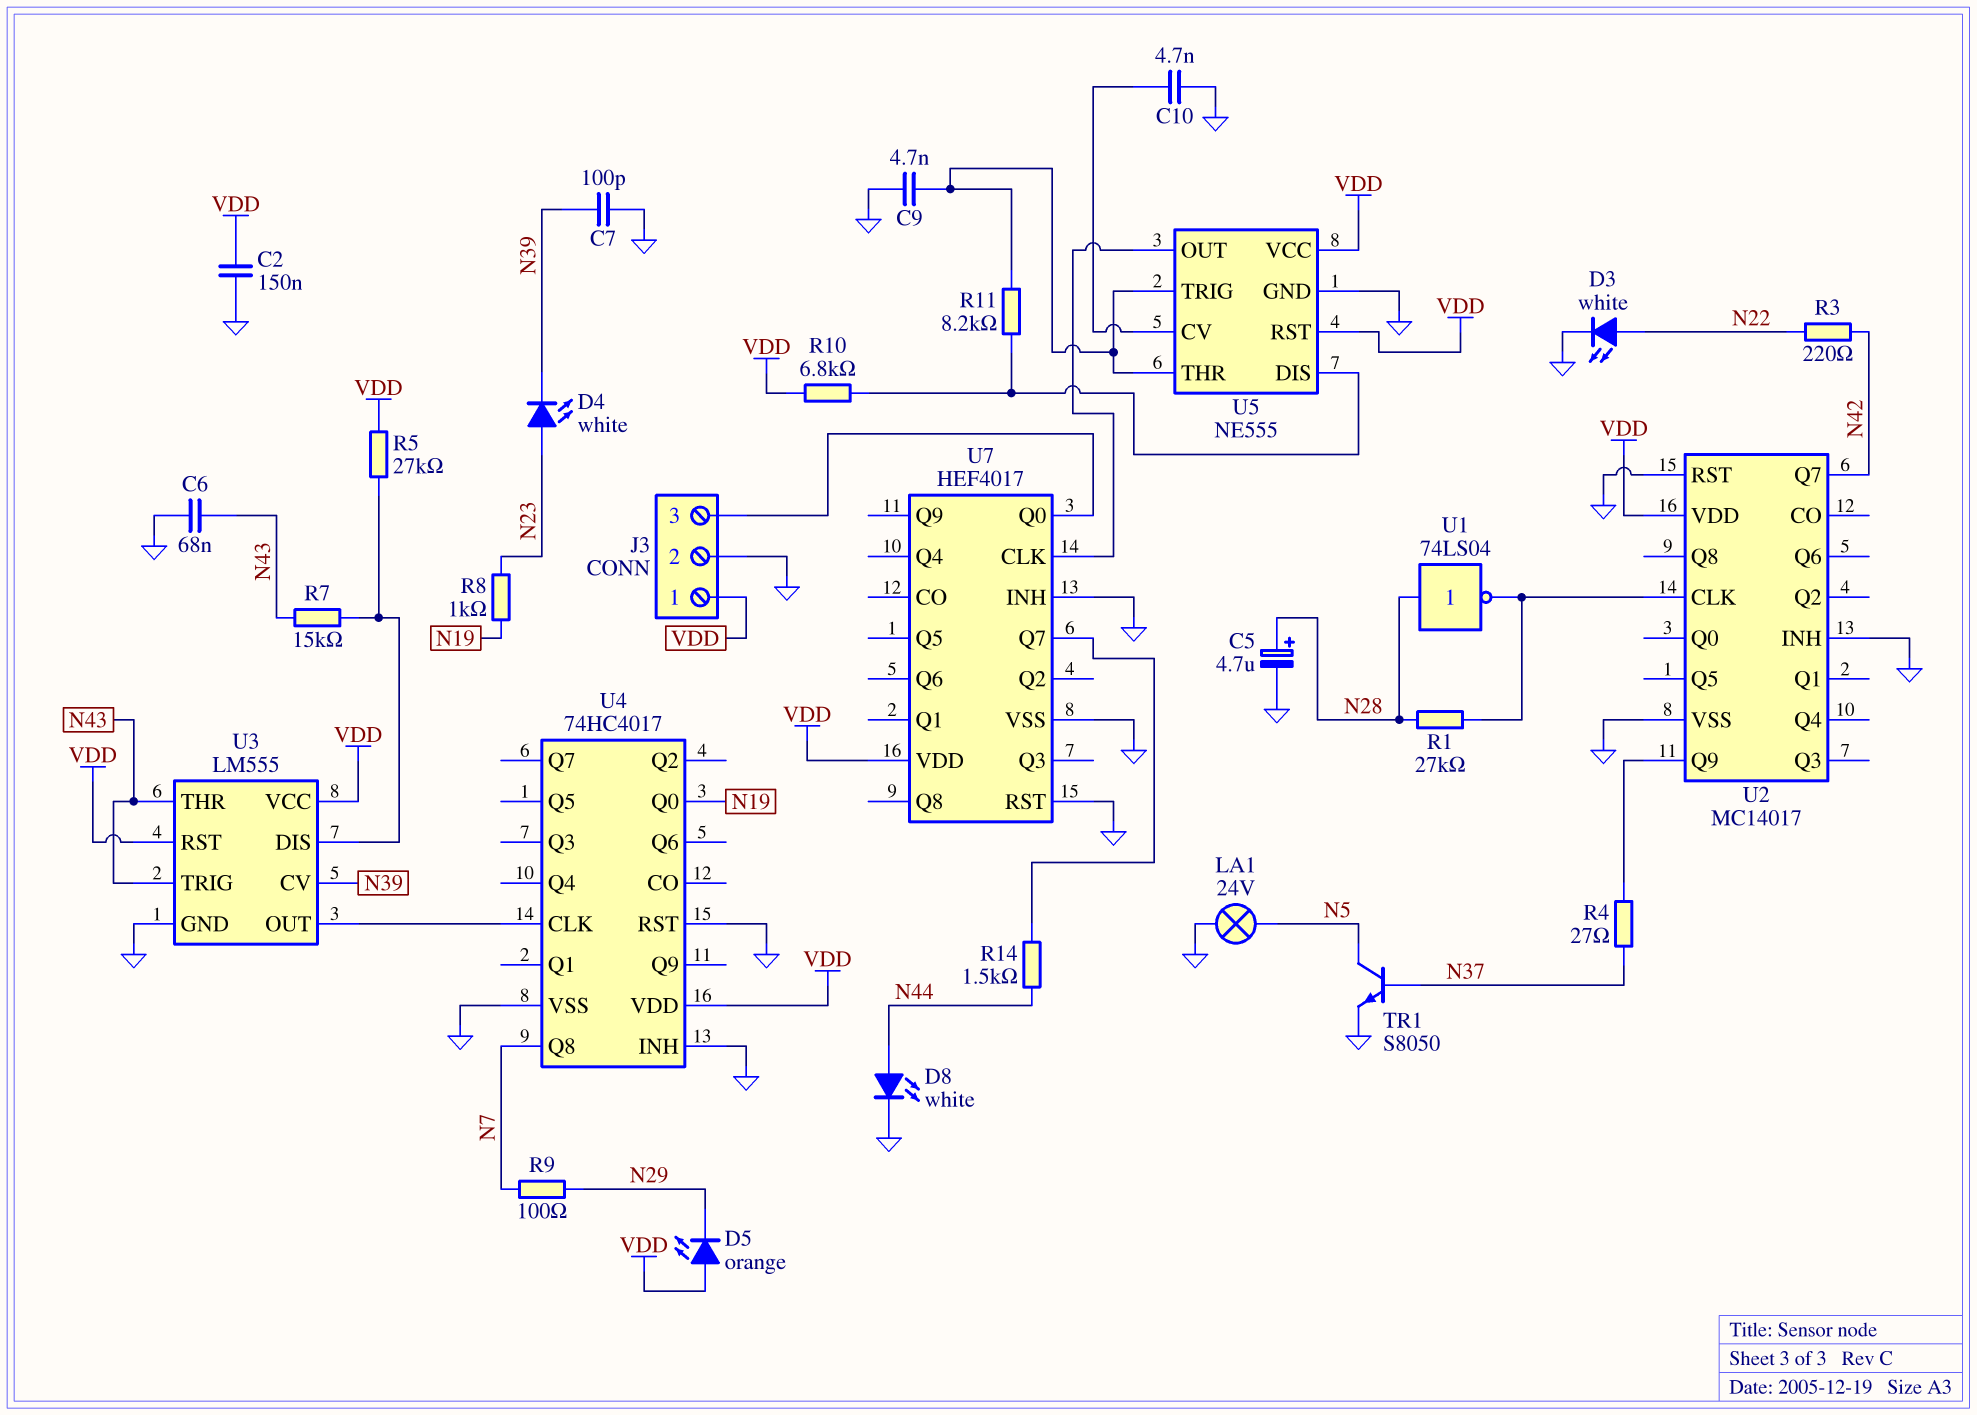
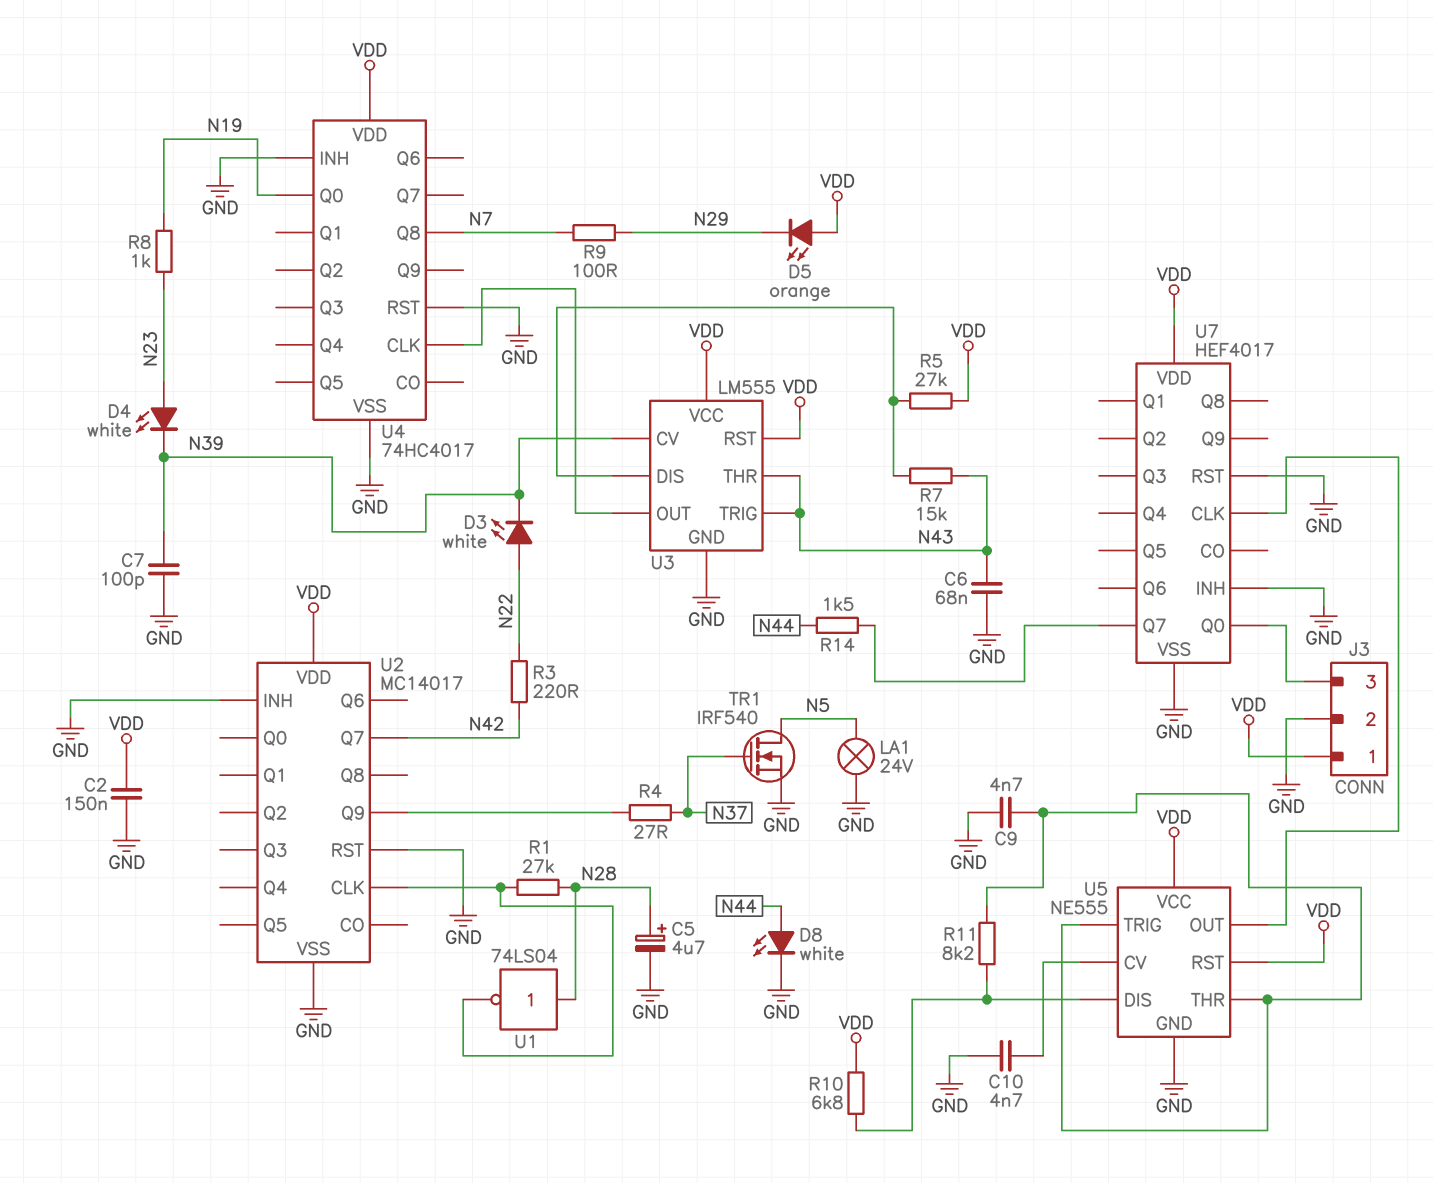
D3: LED white (A N22, K GND) -> LED white (A N22, K N39)
TR1: NPN S8050 (B N37, C N5, E GND) -> NMOS IRF540 (G N37, D N5, S GND)

